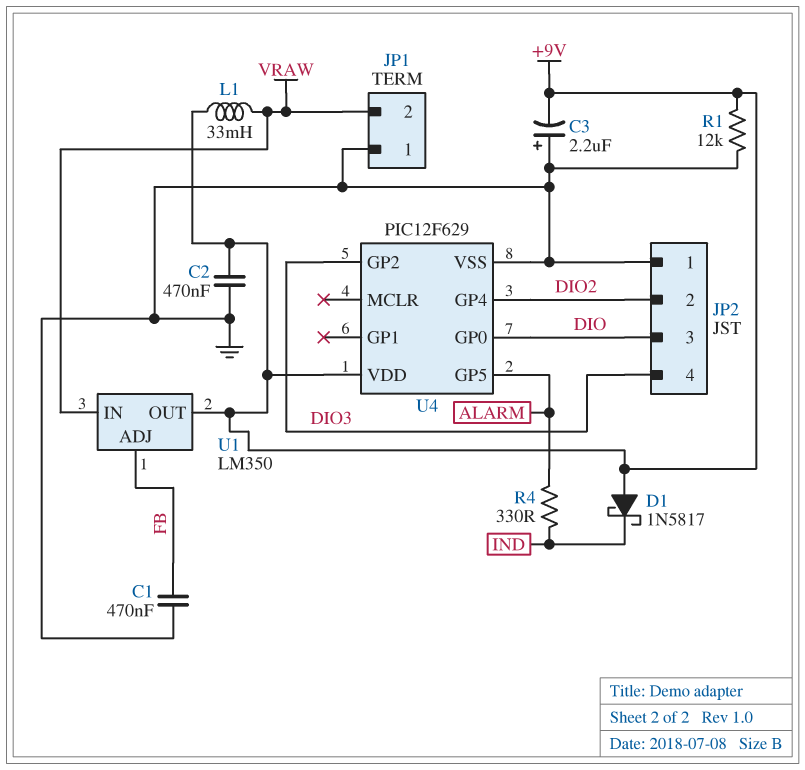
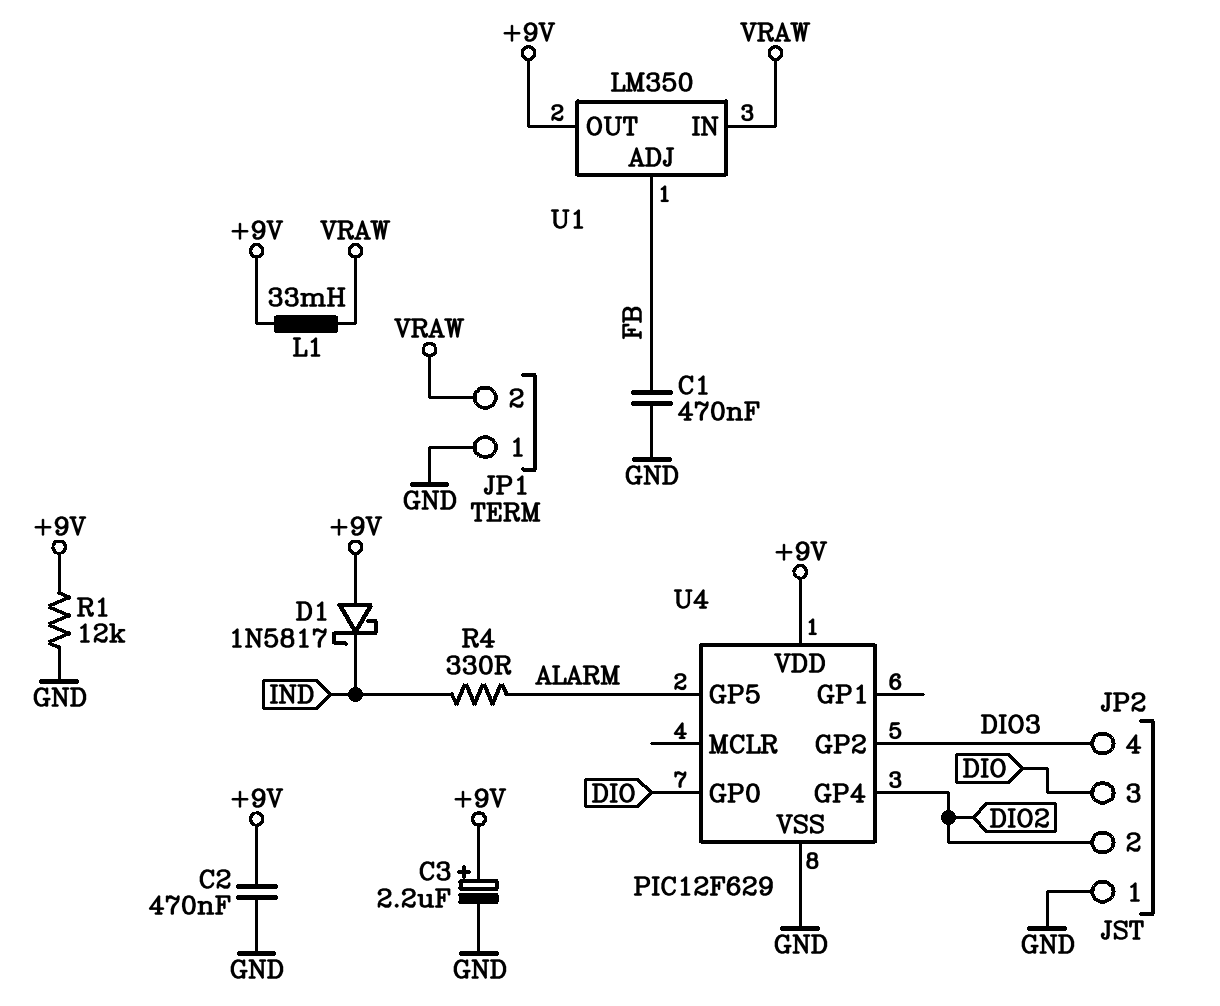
C3: 2.2uF (plus GND, minus +9V) -> 2.2uF (plus +9V, minus GND)

